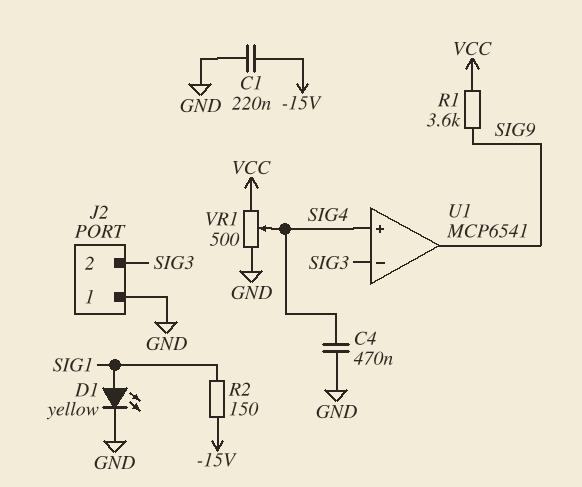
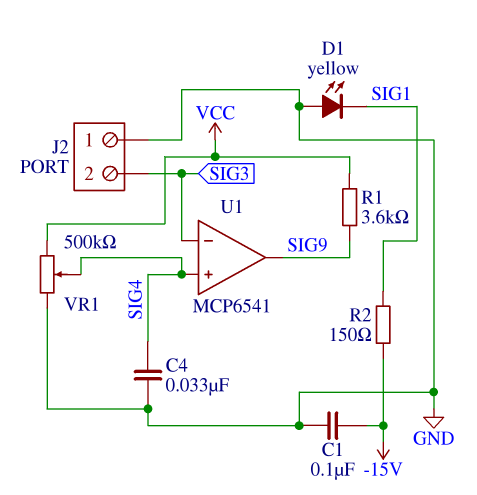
C1: 220nF (-15V, GND) -> 100nF (-15V, GND)
C4: 470nF (GND, SIG4) -> 33nF (GND, SIG4)
D1: LED yellow (A SIG1, K GND) -> LED yellow (A GND, K SIG1)
VR1: 500 (GND, VCC, wiper SIG4) -> 500k (GND, VCC, wiper SIG4)

